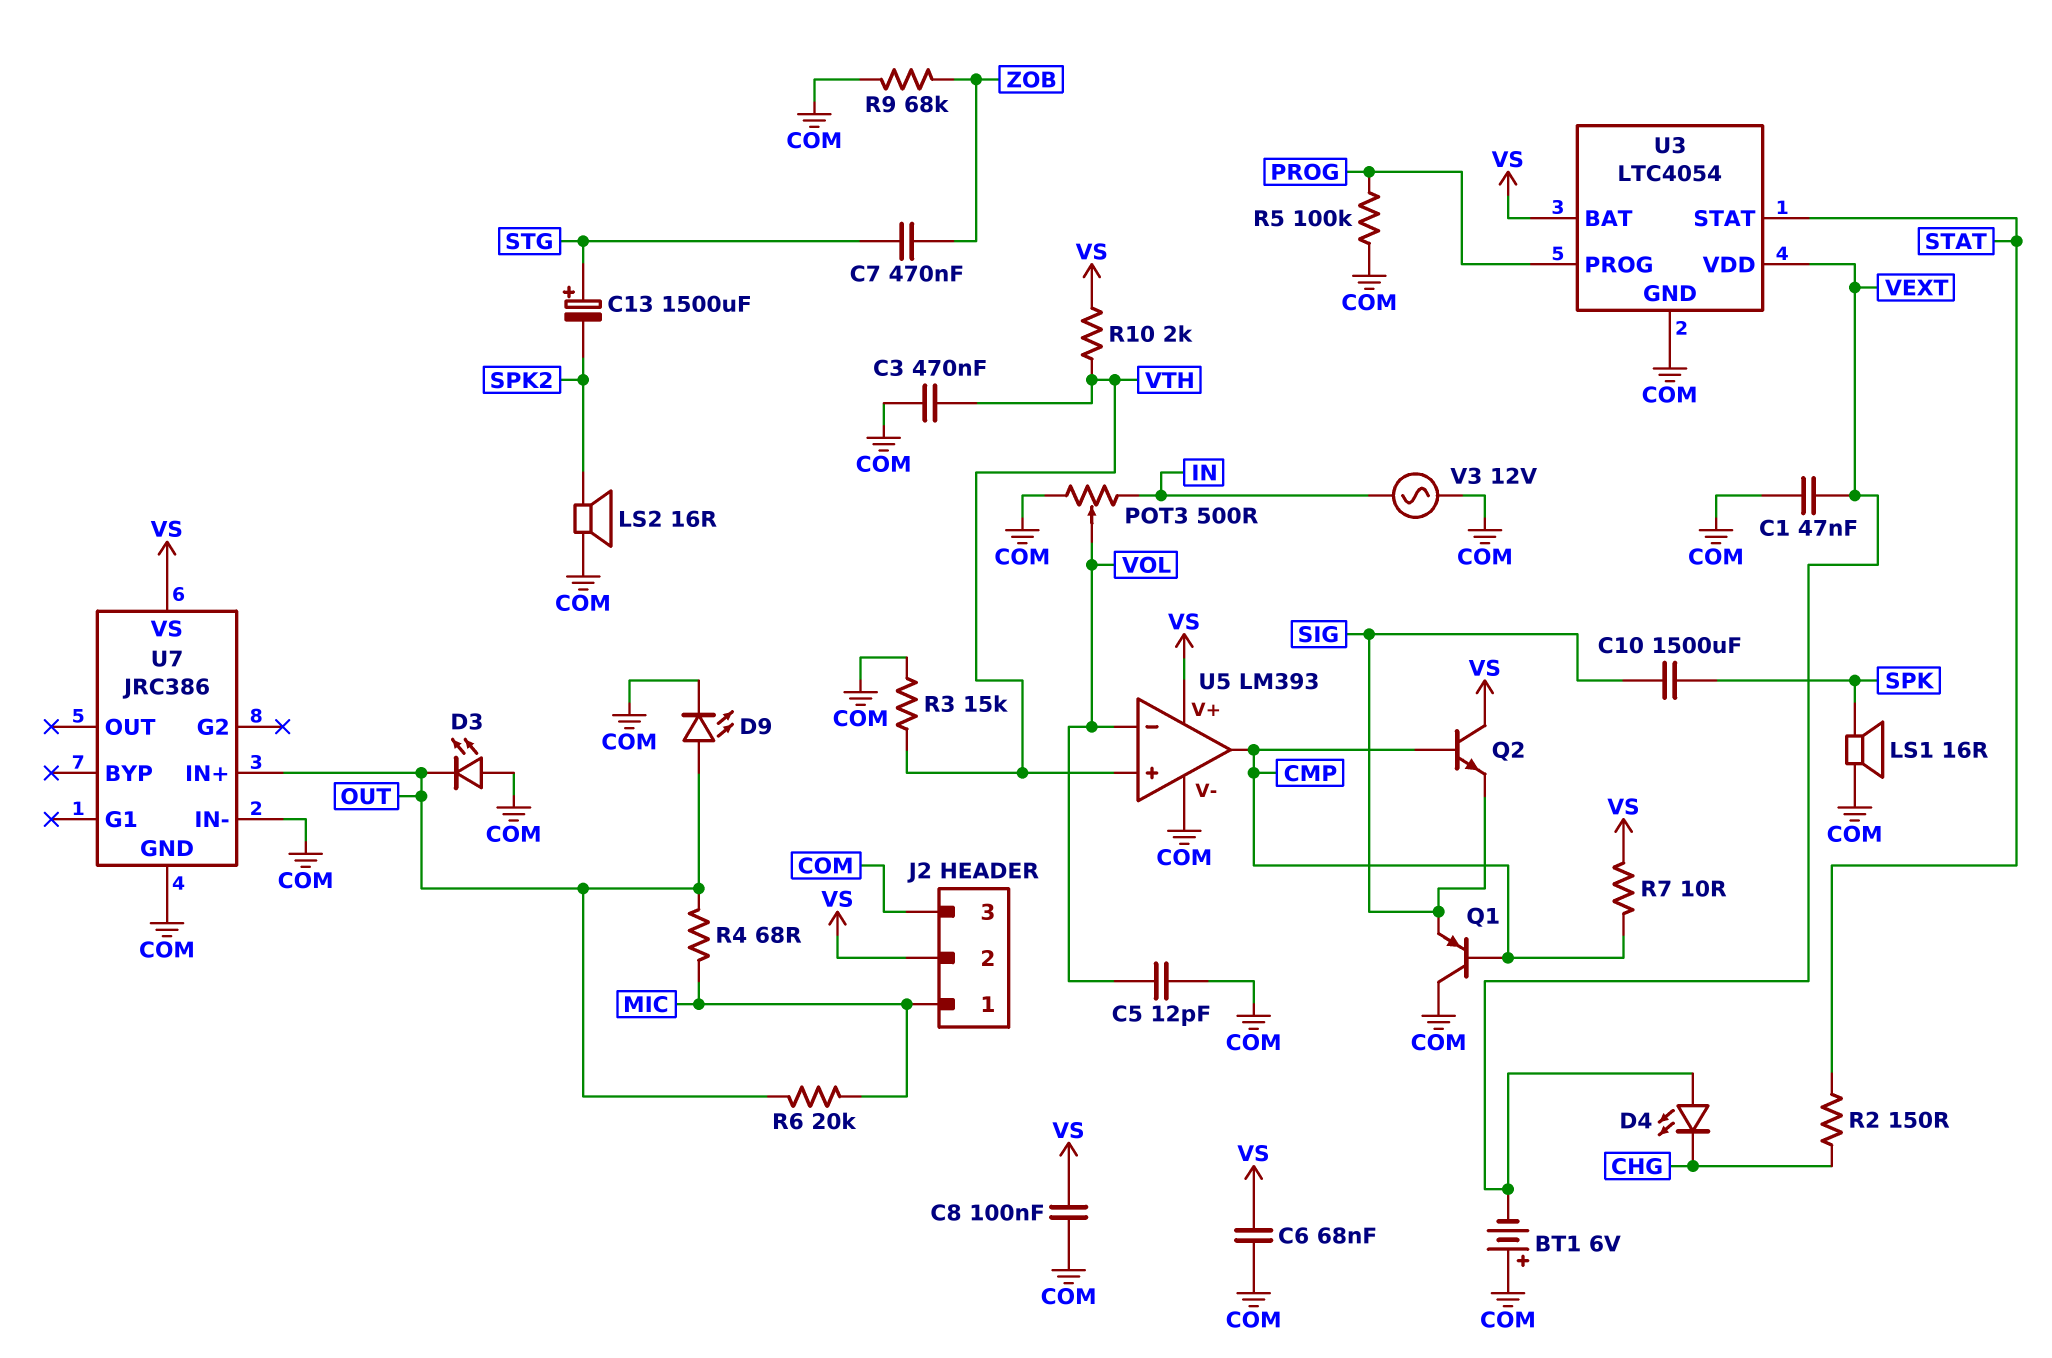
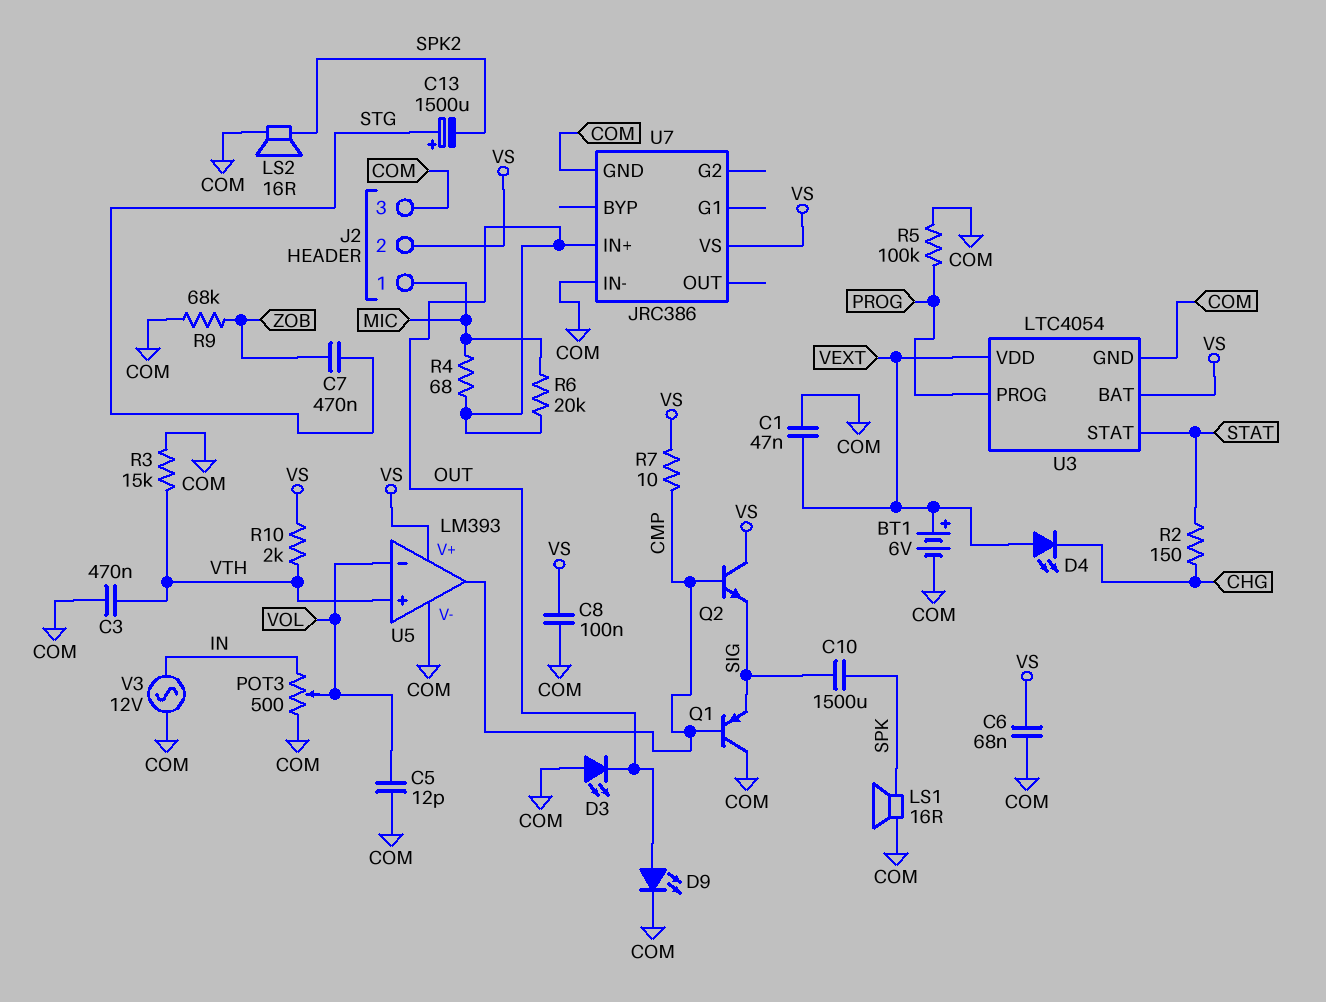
BT1: 6V (plus COM, minus VEXT) -> 6V (plus VEXT, minus COM)

